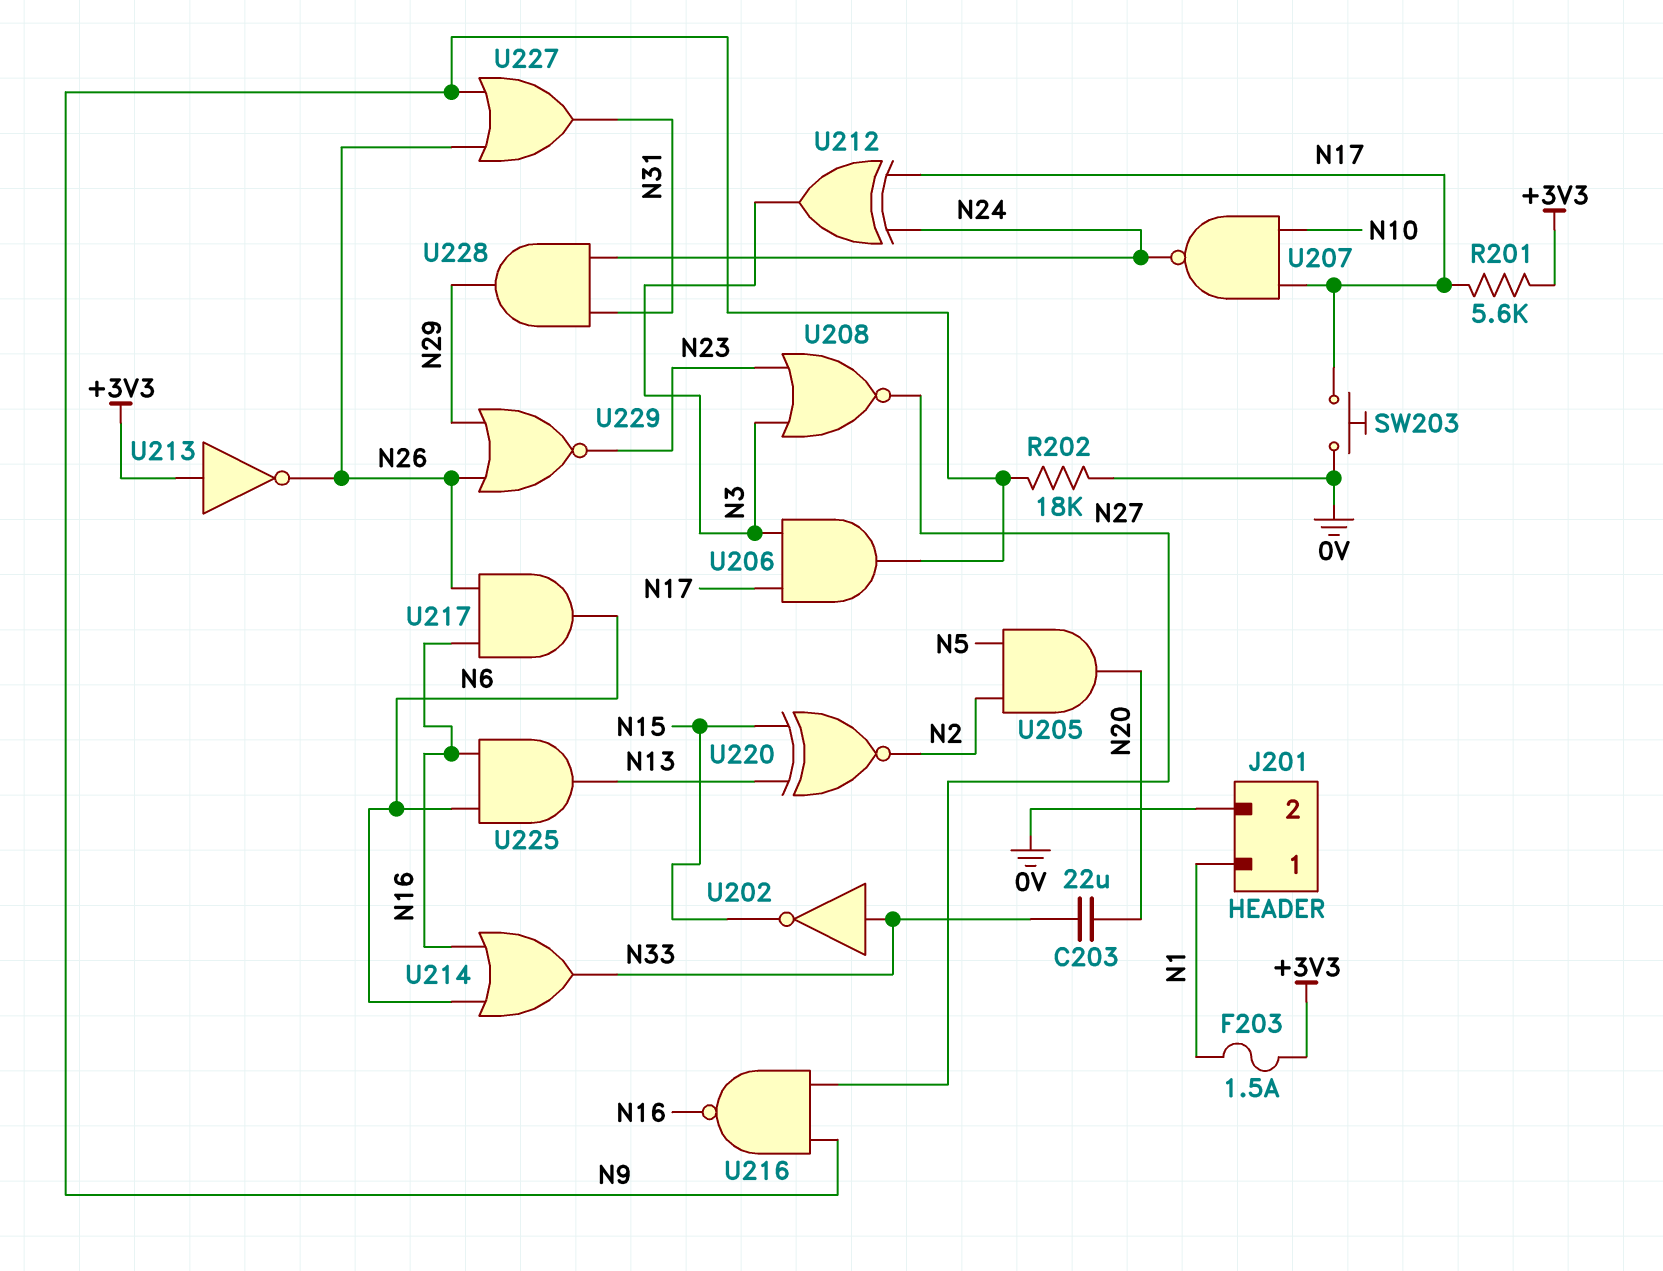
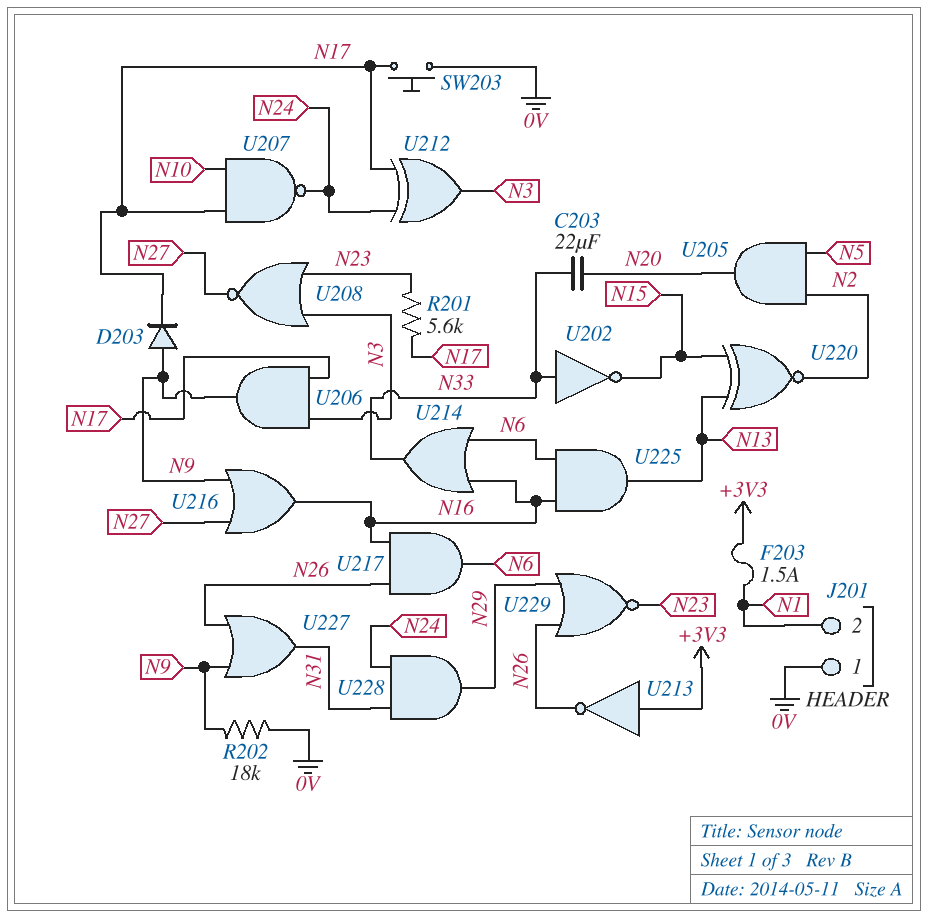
D203: none -> diode (A N9, K N17)
J201 pin 1: N1 -> 0V
J201 pin 2: 0V -> N1
R201: 5.6k (+3V3, N17) -> 5.6k (N17, N23)
U216: NAND (in N9, in N27, out N16) -> OR (in N9, in N27, out N16)

